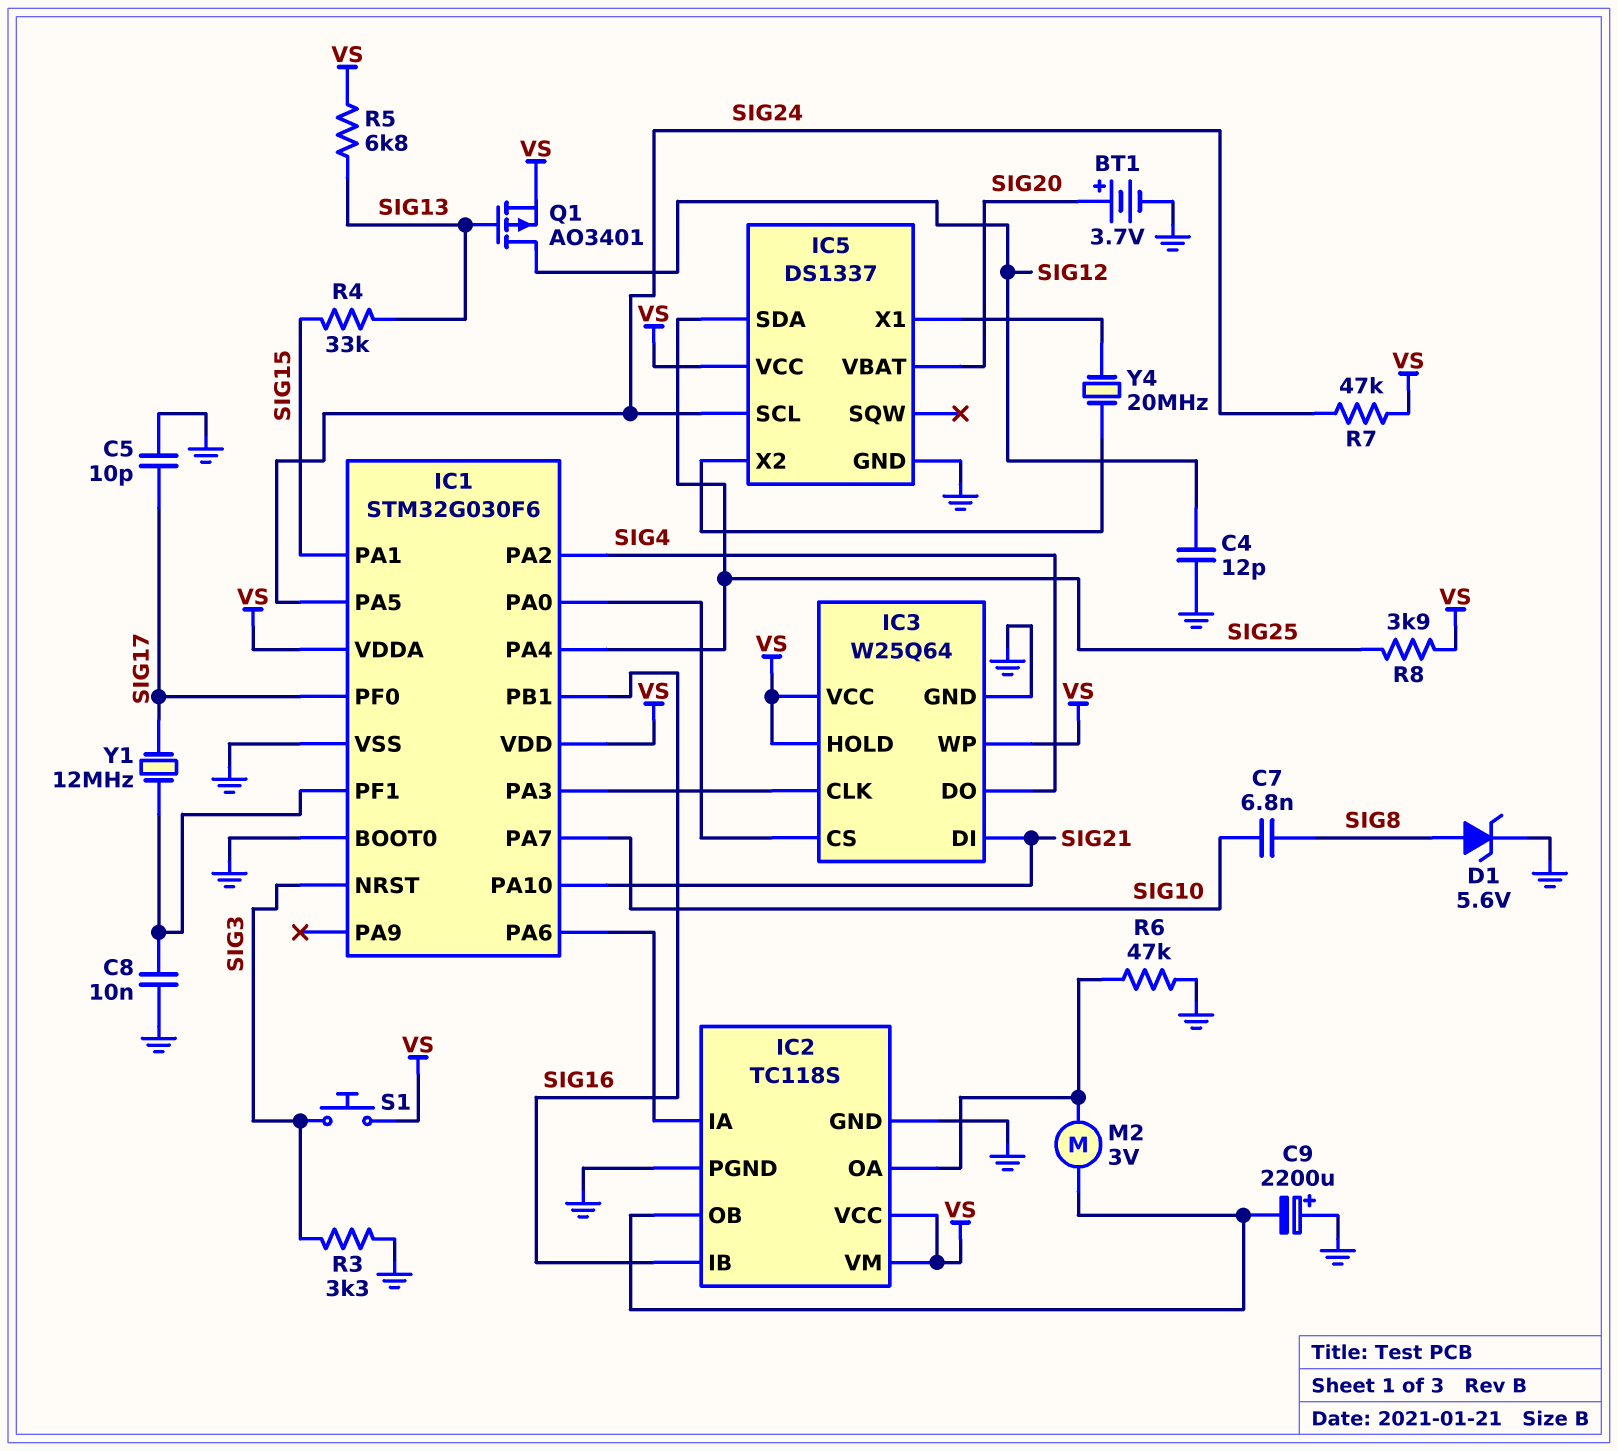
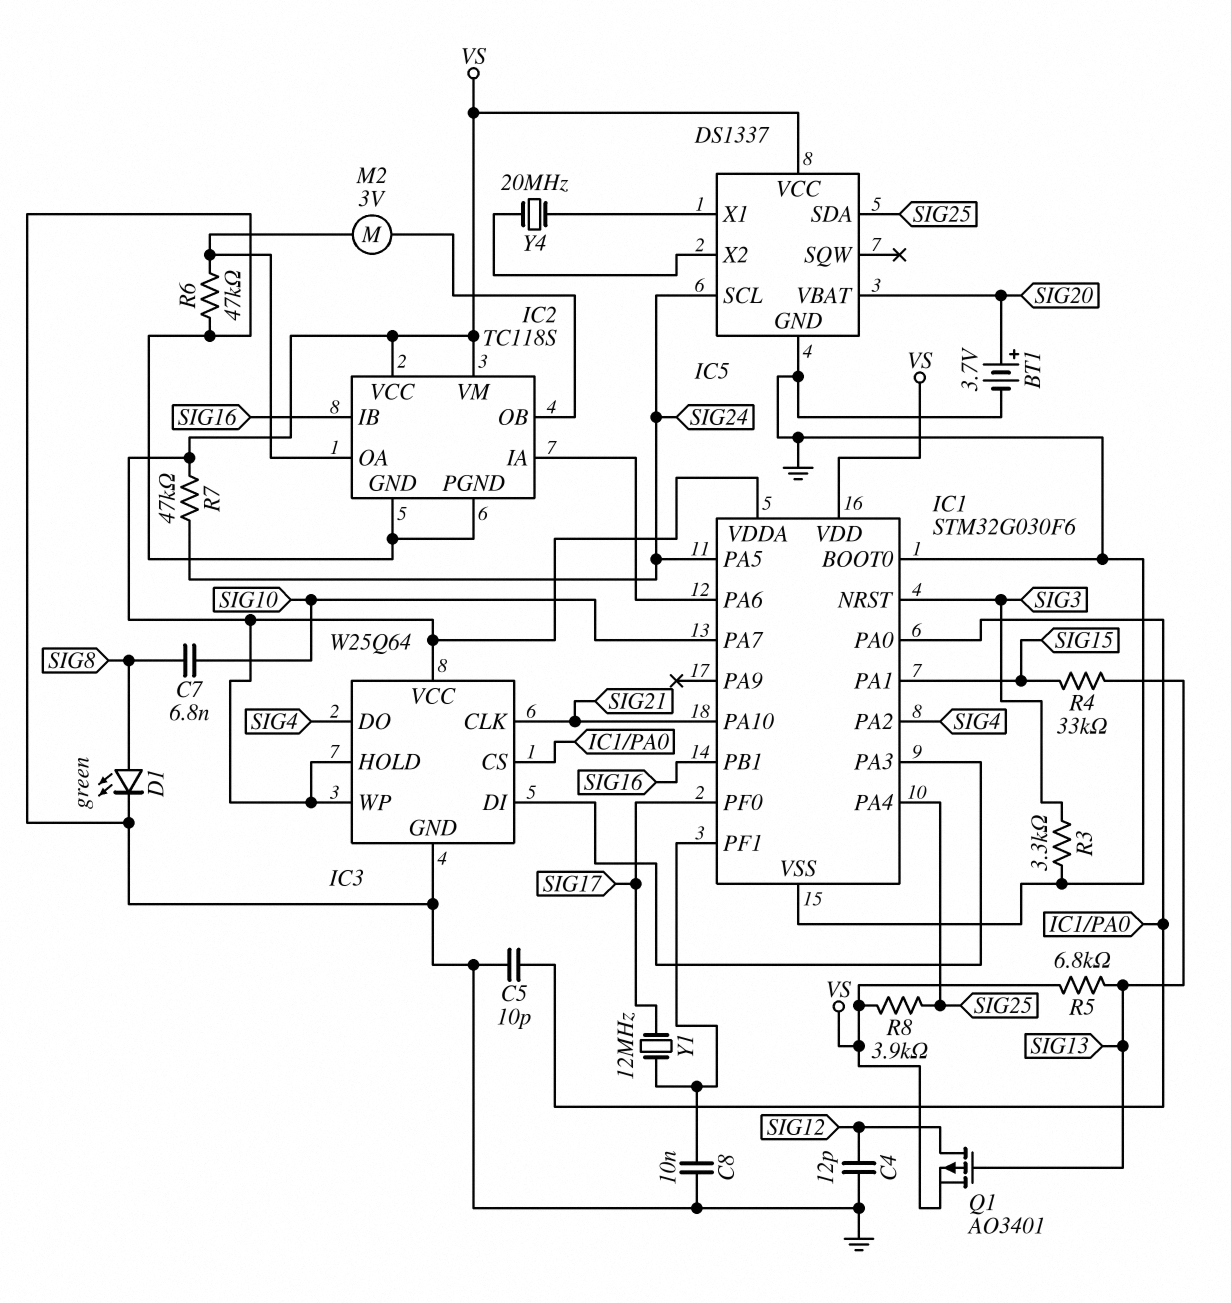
C5: 10pF (GND, SIG17) -> 10pF (GND, IC1/PA0)
C9: 2200uF (plus GND, minus IC2/OB) -> none
D1: zener 5.6V (A SIG8, K GND) -> LED green (A SIG8, K GND)
IC3 pin CLK: IC1/PA3 -> SIG21
IC3 pin DI: SIG21 -> IC1/PA3
S1: button (SIG3, VS) -> none

